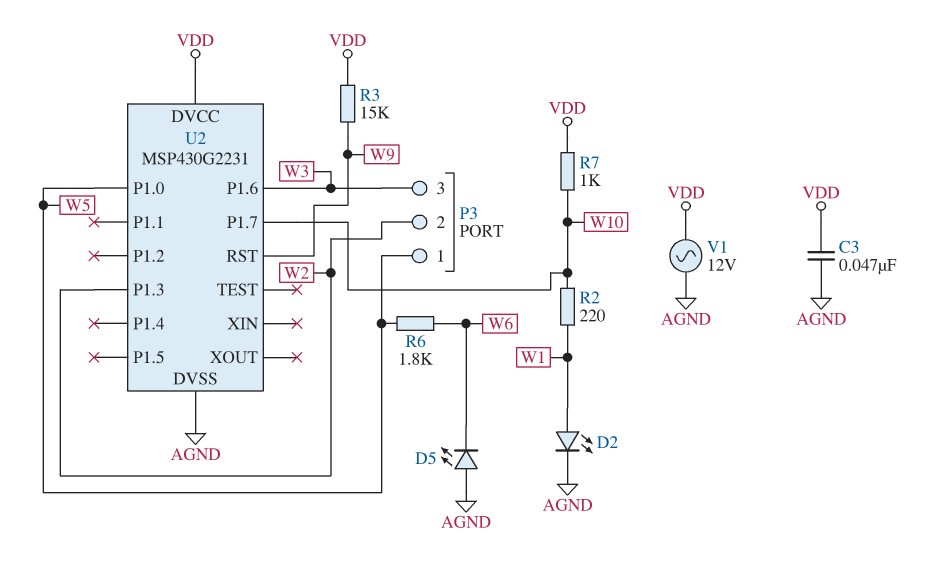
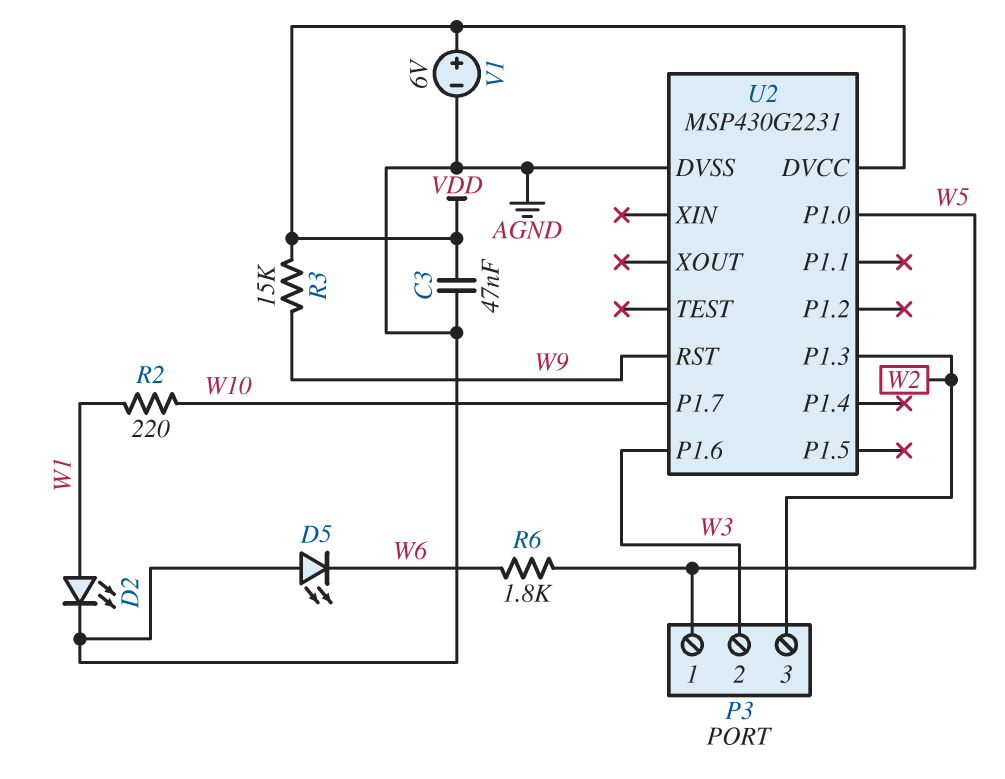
P3 pin 2: W2 -> W3
P3 pin 3: W3 -> W2
R7: 1k (VDD, W10) -> none
V1: AC 12V (AGND, VDD) -> 6V (plus VDD, minus AGND)

